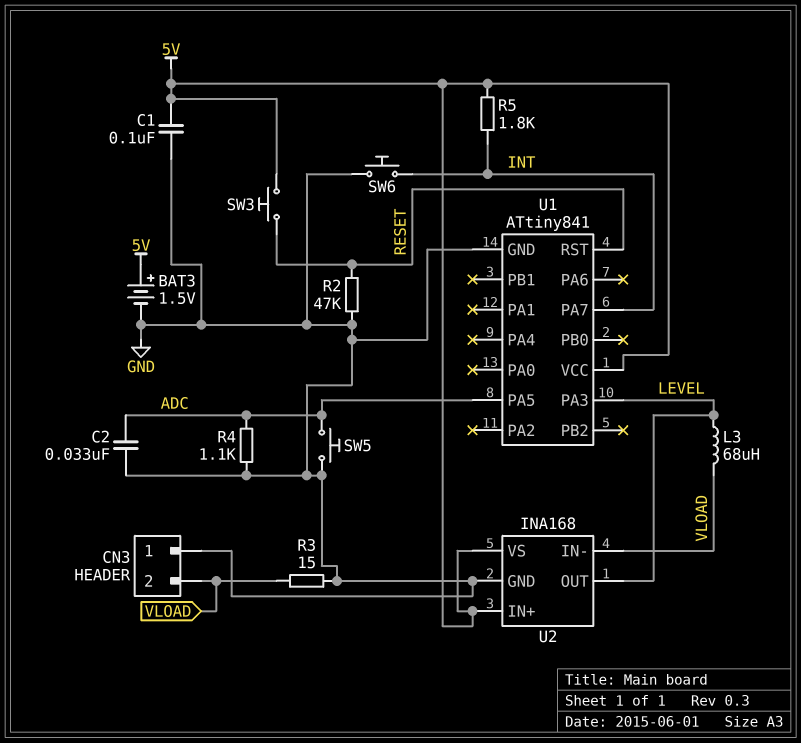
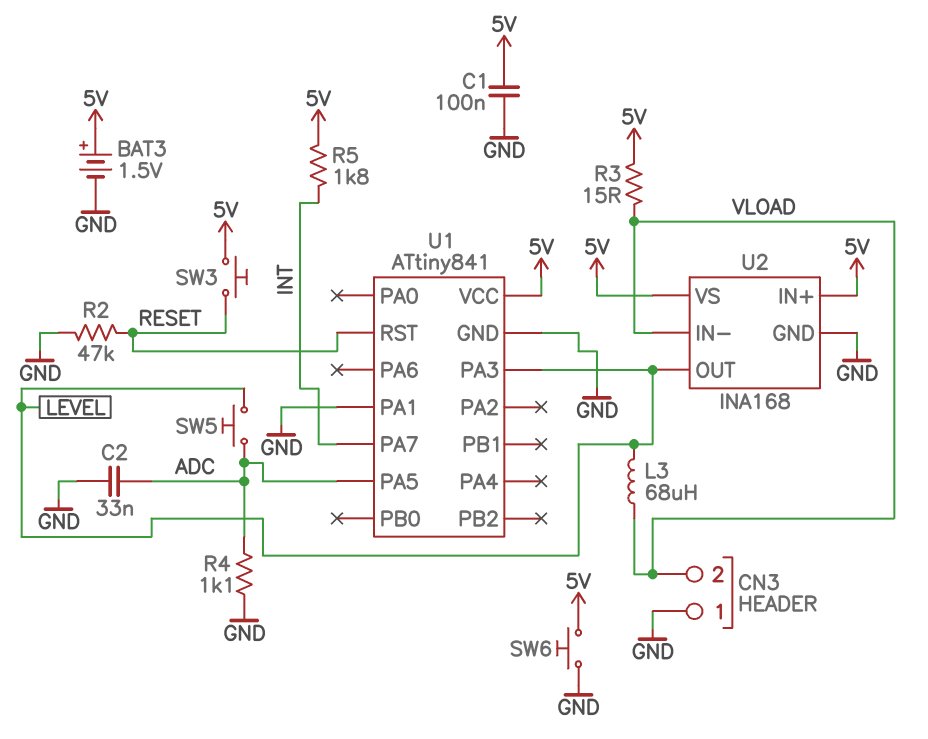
R3: 15 (GND, VLOAD) -> 15 (5V, VLOAD)
SW5: button (ADC, GND) -> button (ADC, LEVEL)
SW6: button (GND, INT) -> button (5V, GND)
U1 pin PA1: none -> GND

